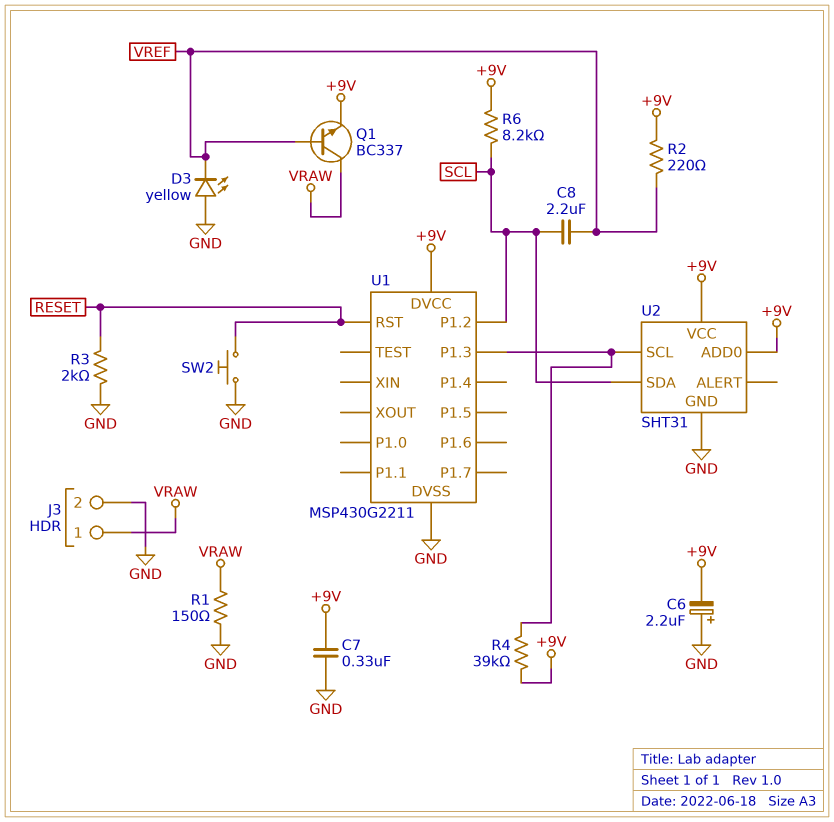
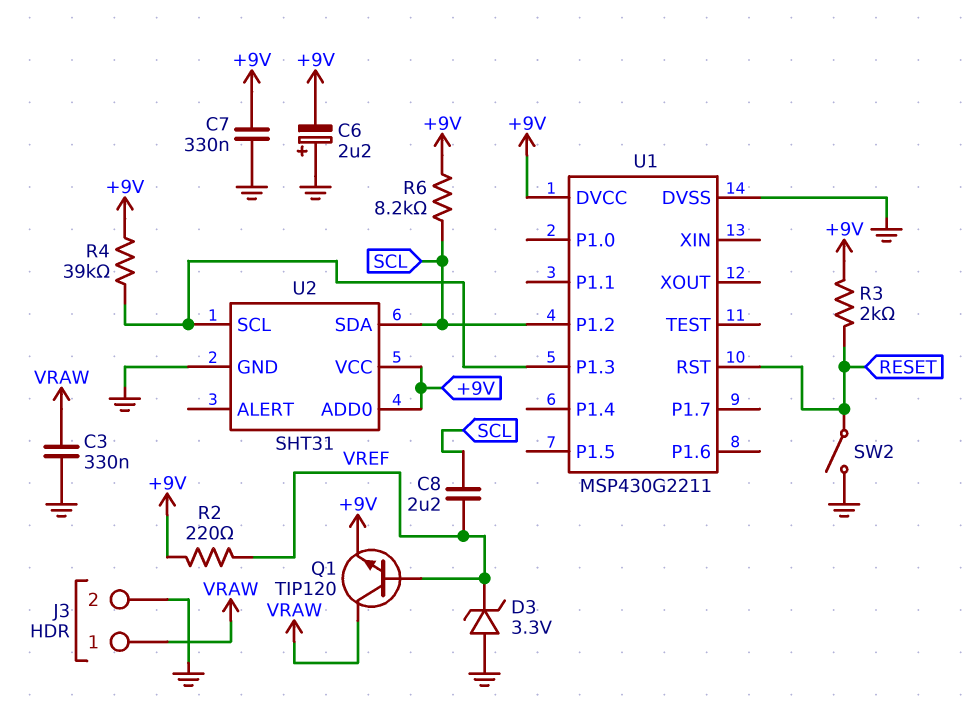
C3: none -> 330nF (GND, VRAW)
D3: LED yellow (A GND, K VREF) -> zener 3.3V (A GND, K VREF)
Q1: NPN BC337 (B VREF, C VRAW, E +9V) -> NPN TIP120 (B VREF, C VRAW, E +9V)
R1: 150 (GND, VRAW) -> none
R3: 2k (GND, RESET) -> 2k (+9V, RESET)
SW2: button (GND, RESET) -> switch (GND, RESET)

